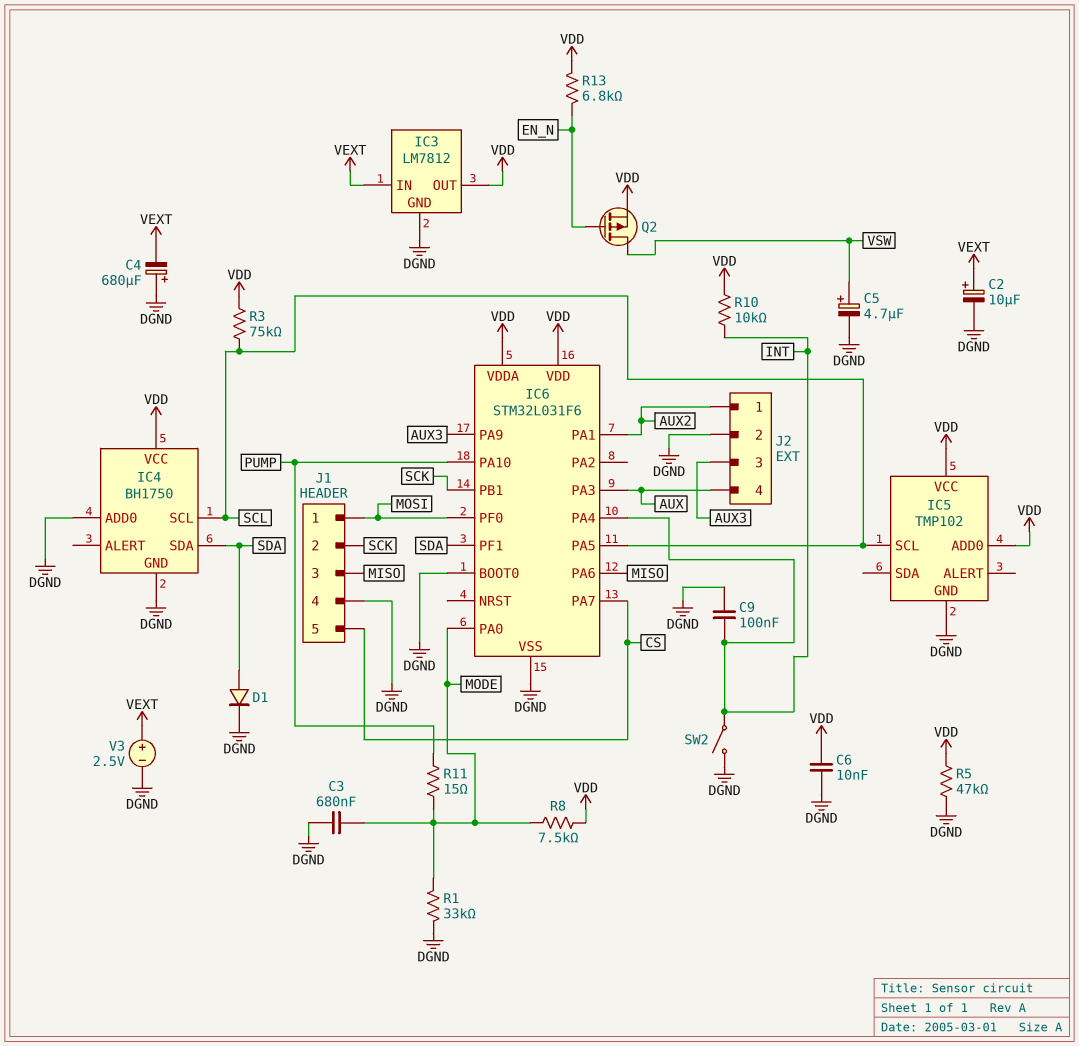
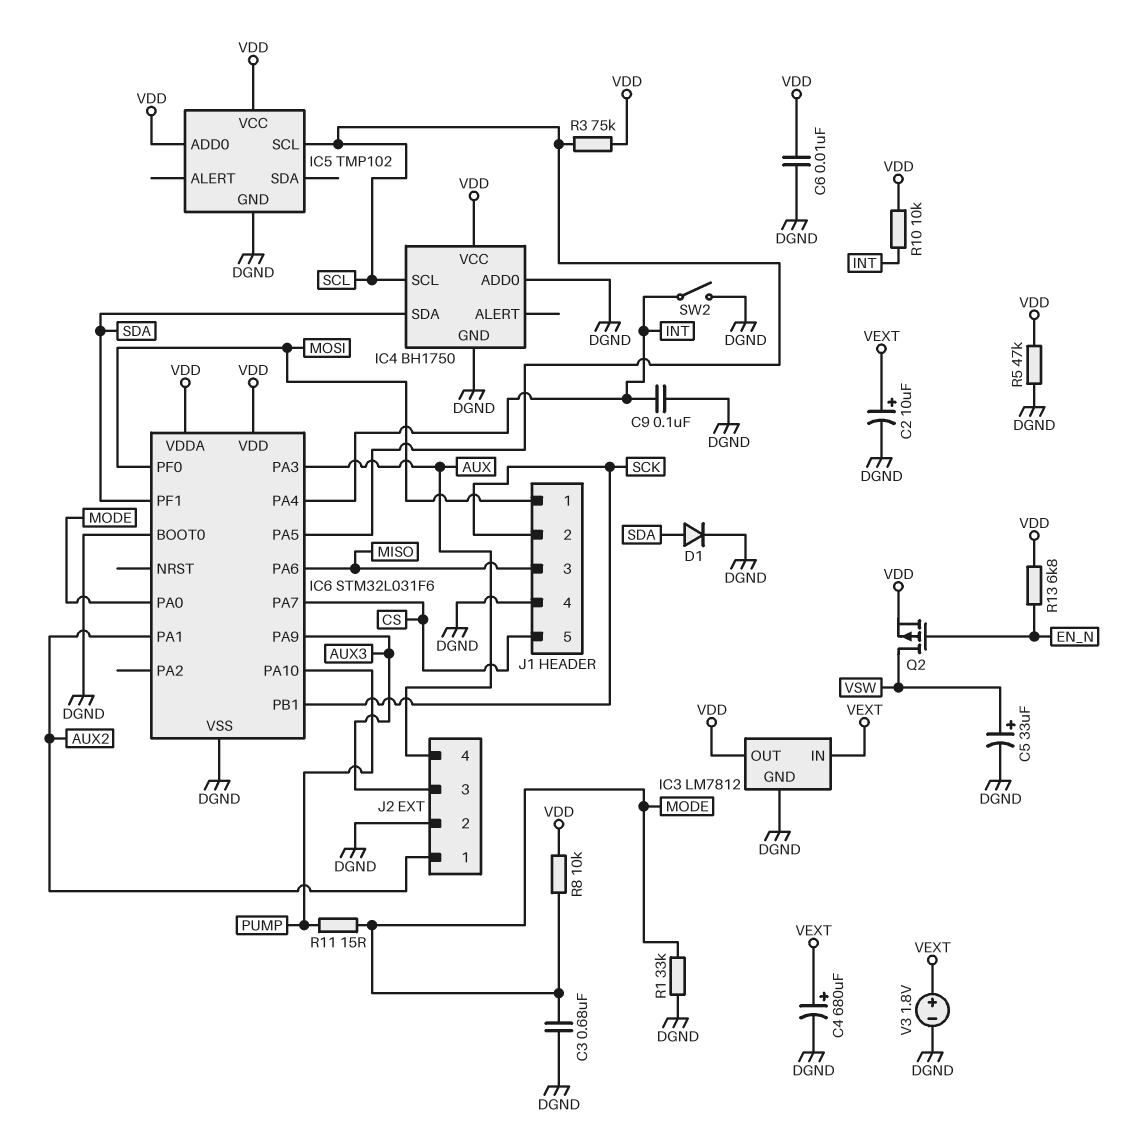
C4: 680uF (plus DGND, minus VEXT) -> 680uF (plus VEXT, minus DGND)
C5: 4.7uF (plus VSW, minus DGND) -> 33uF (plus VSW, minus DGND)
R8: 7.5k (MODE, VDD) -> 10k (MODE, VDD)
V3: 2.5V (plus VEXT, minus DGND) -> 1.8V (plus VEXT, minus DGND)

